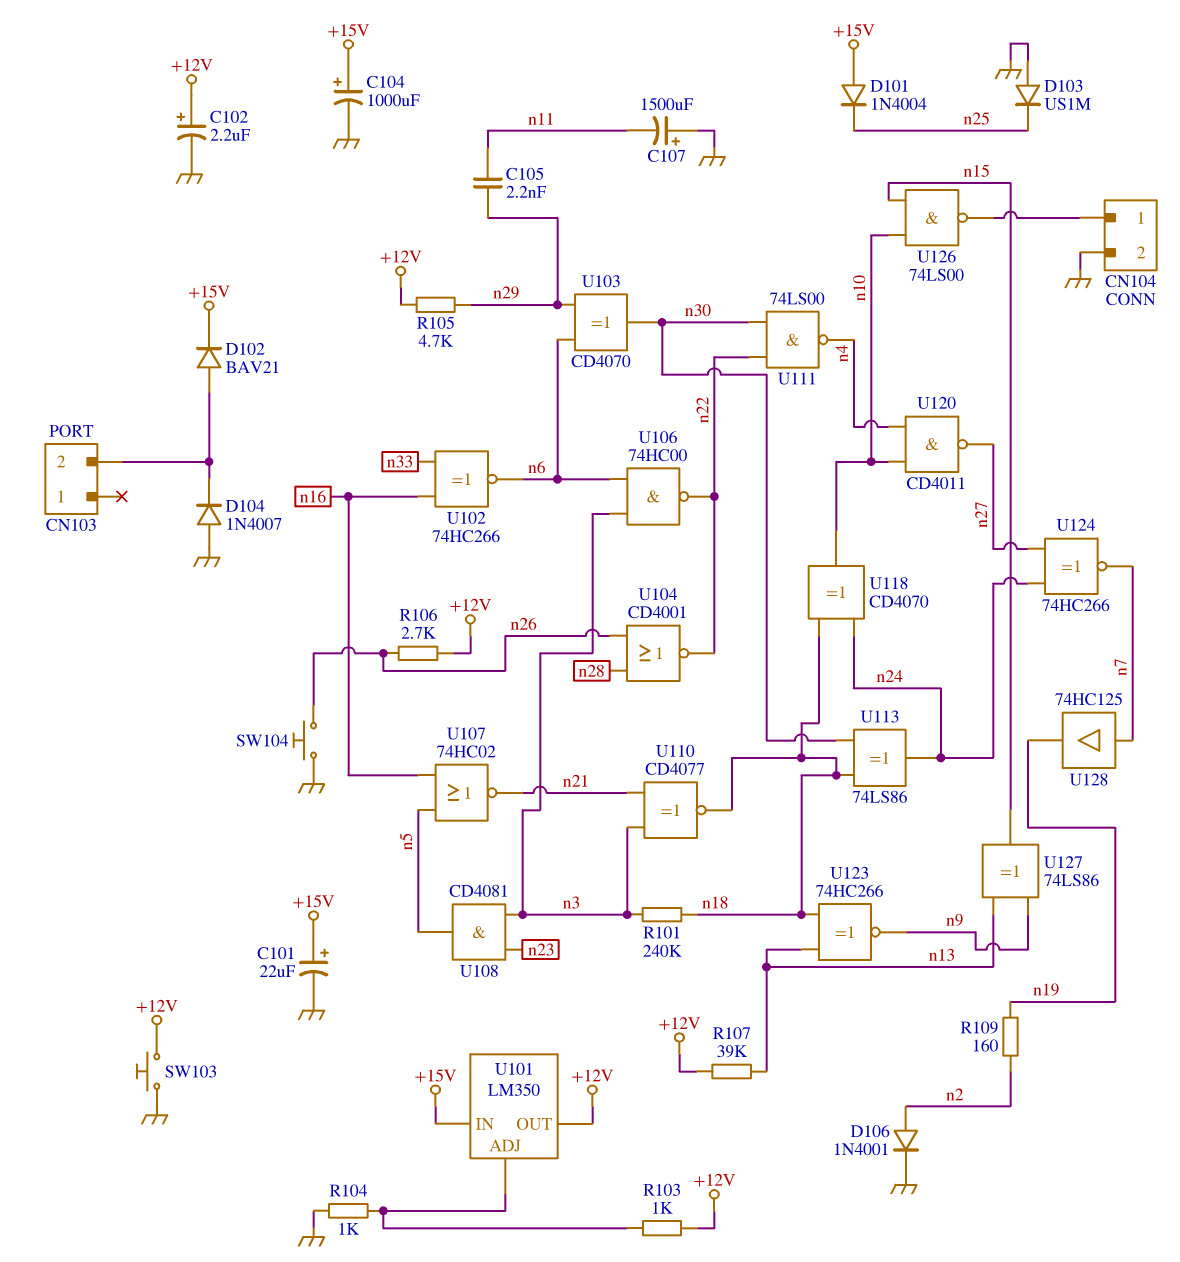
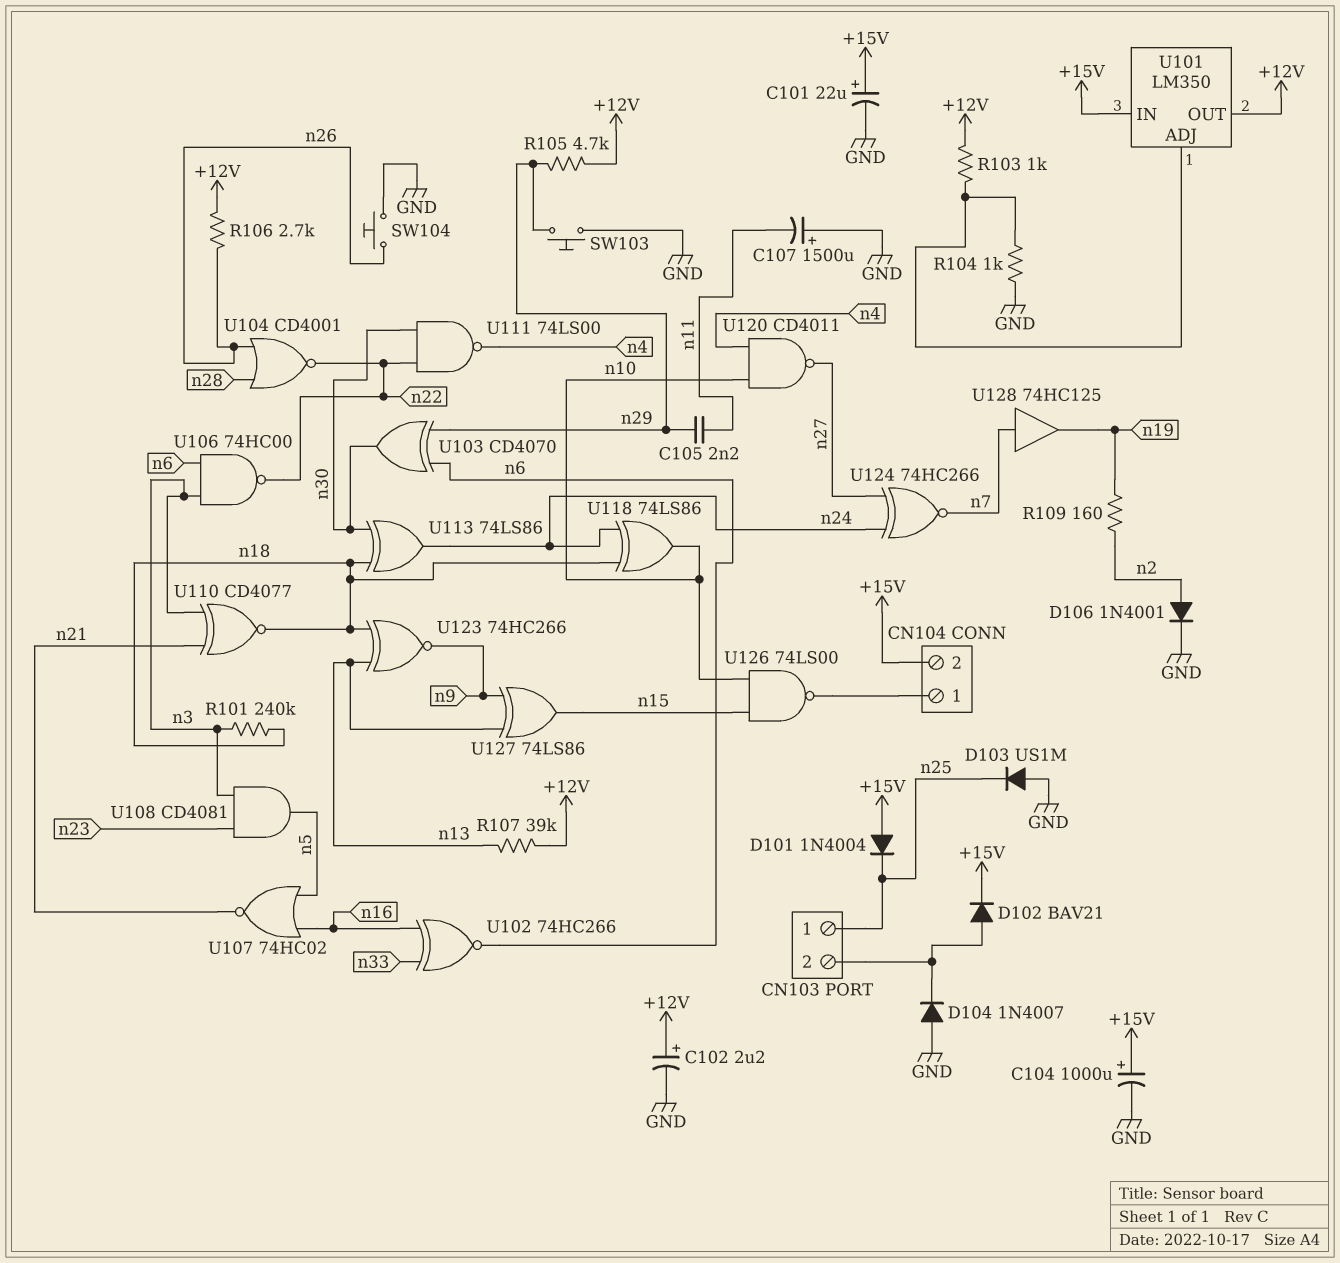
CN103 pin 1: none -> n25
CN104 pin 2: GND -> +15V
SW103: button (+12V, GND) -> button (GND, n29)
U118: XOR CD4070 (in n18, in n24, out n10) -> XOR 74LS86 (in n18, in n24, out n10)

